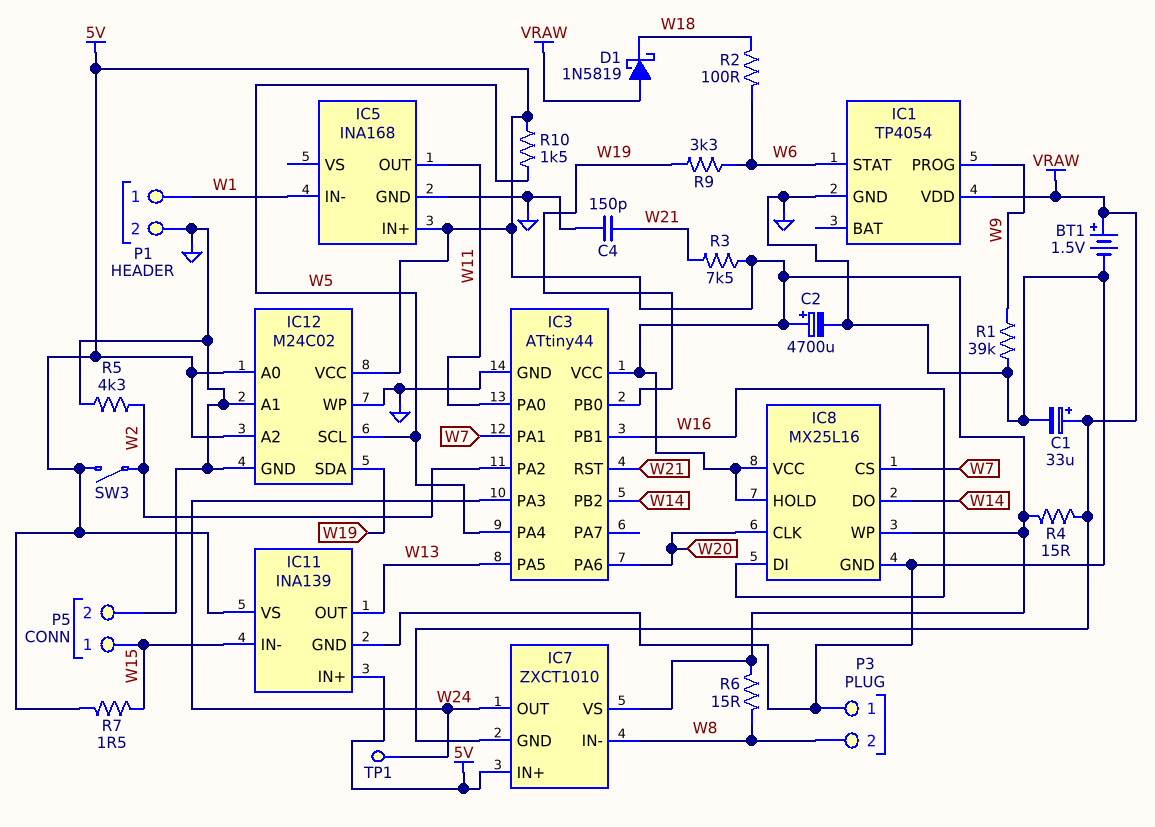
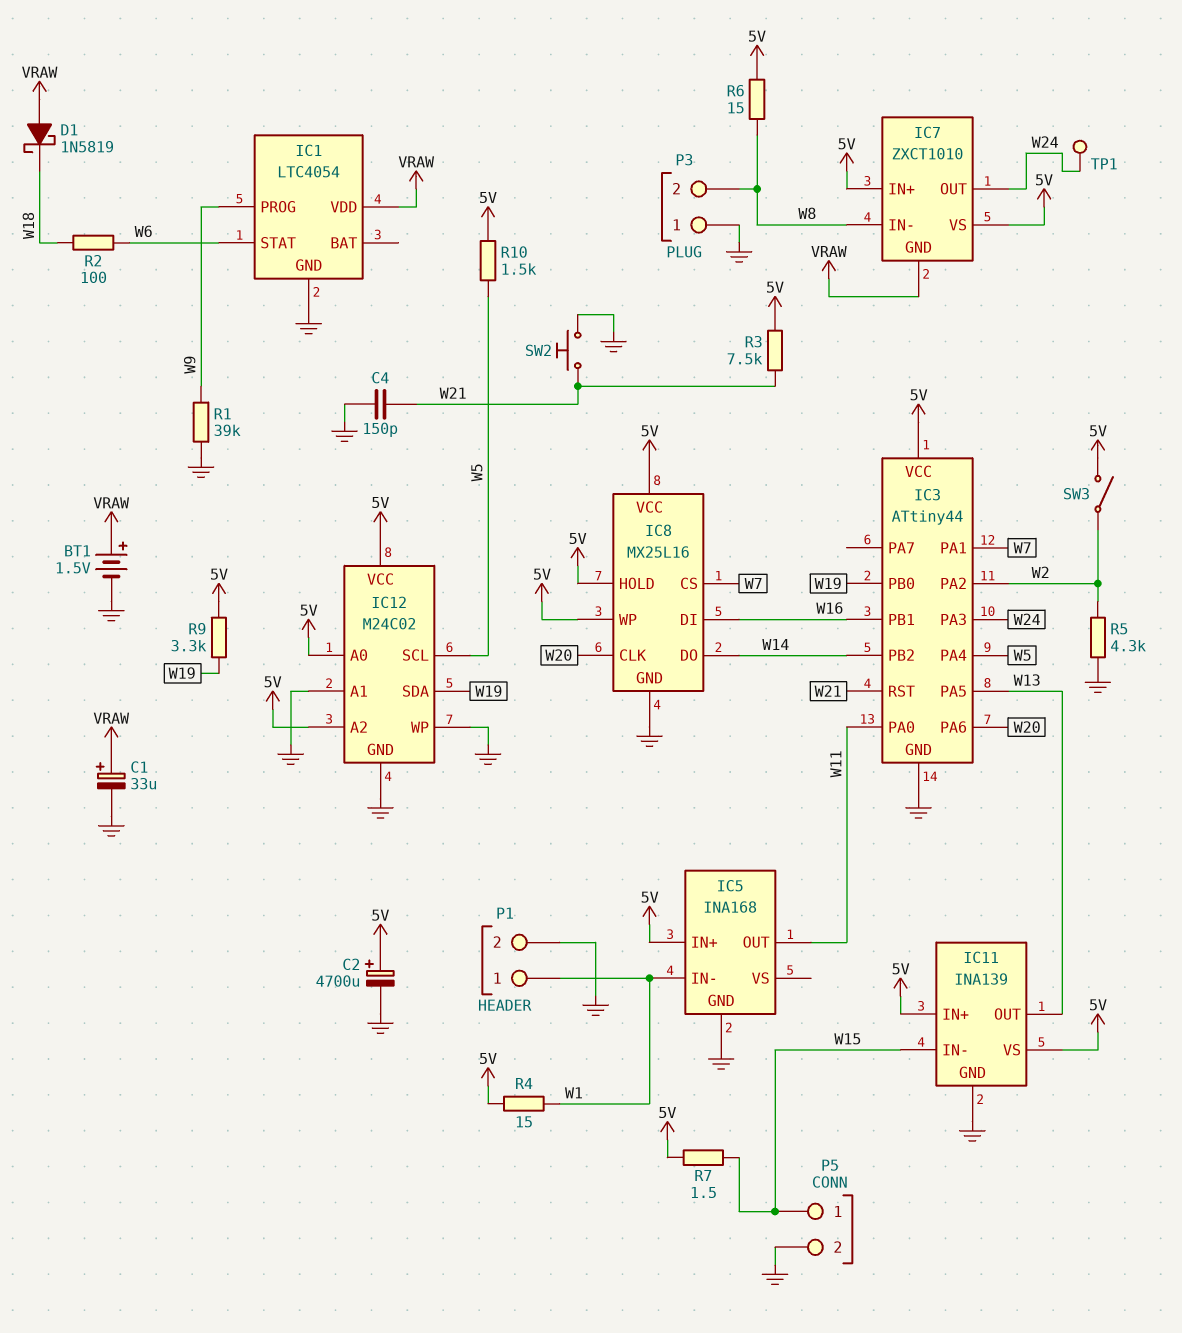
IC1: TP4054 -> LTC4054
R4: 15 (5V, VRAW) -> 15 (5V, W1)
R9: 3.3k (W6, W19) -> 3.3k (5V, W19)
SW2: none -> button (GND, W21)

